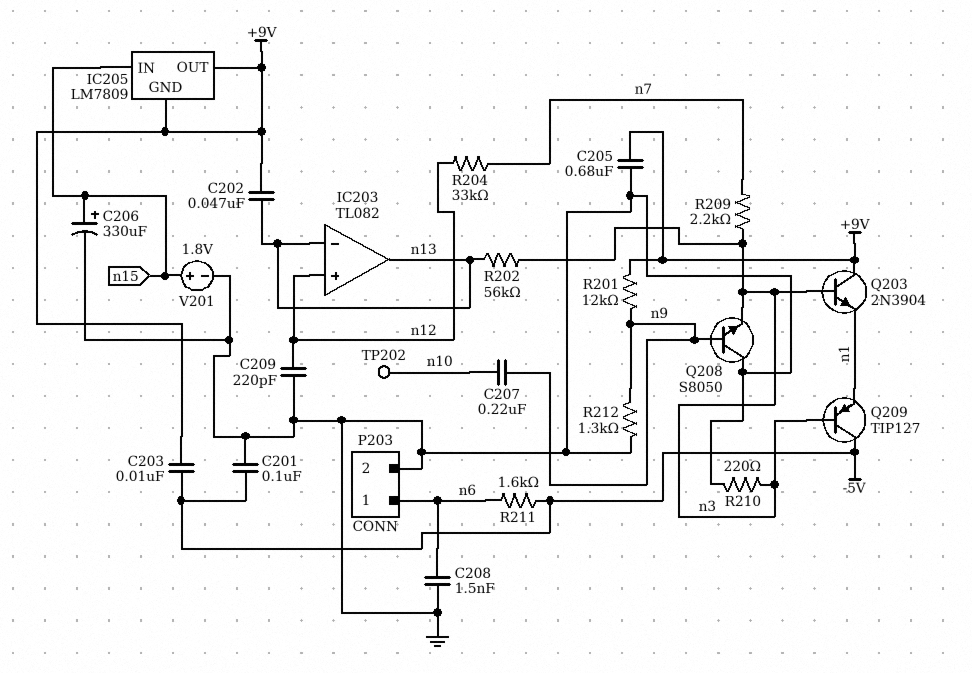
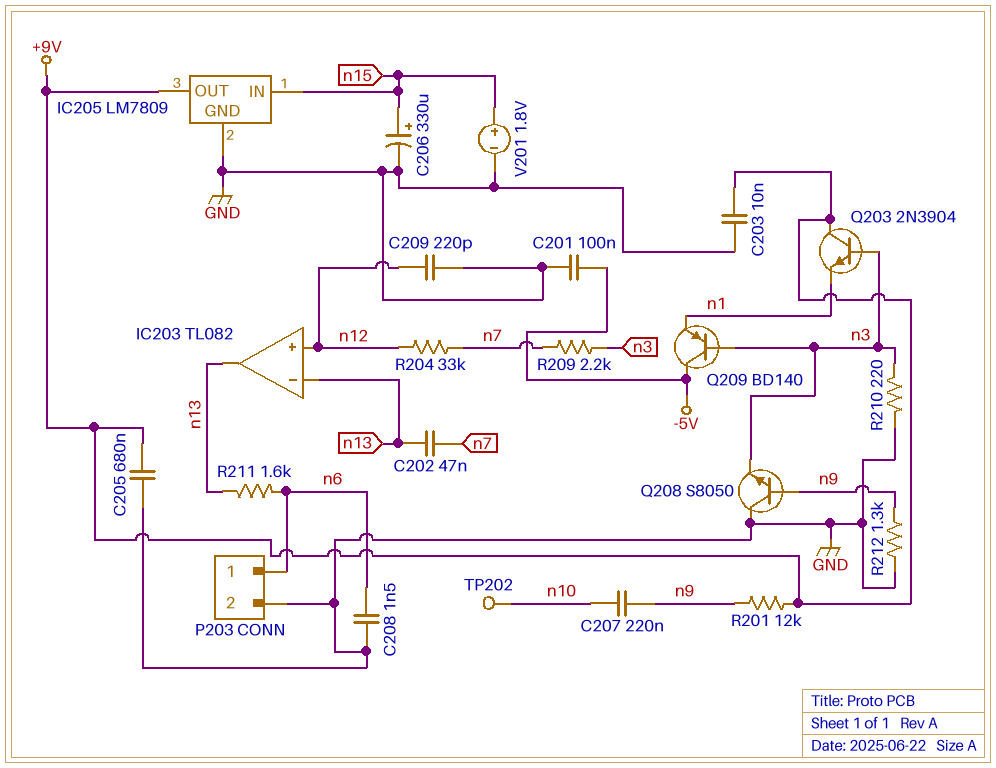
C202: 47nF (+9V, n13) -> 47nF (n7, n13)
C203: 10nF (+9V, -5V) -> 10nF (+9V, GND)
IC205 pin GND: +9V -> GND
Q209: PNP TIP127 (B n3, C -5V, E n1) -> PNP BD140 (B n3, C -5V, E n1)
R202: 56k (n3, n13) -> none
R211: 1.6k (-5V, n6) -> 1.6k (n6, n13)

